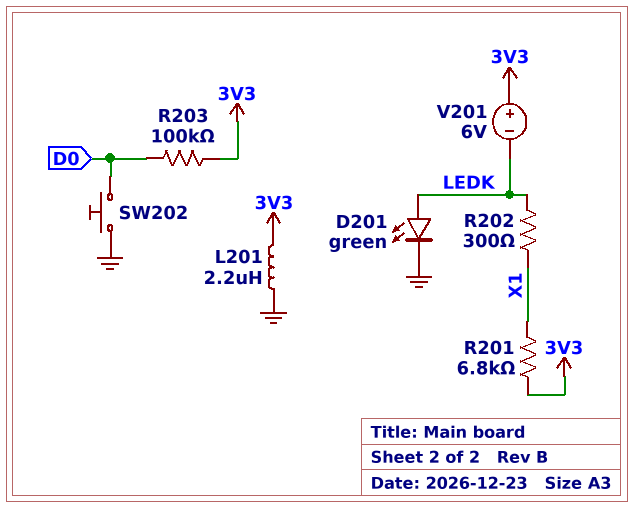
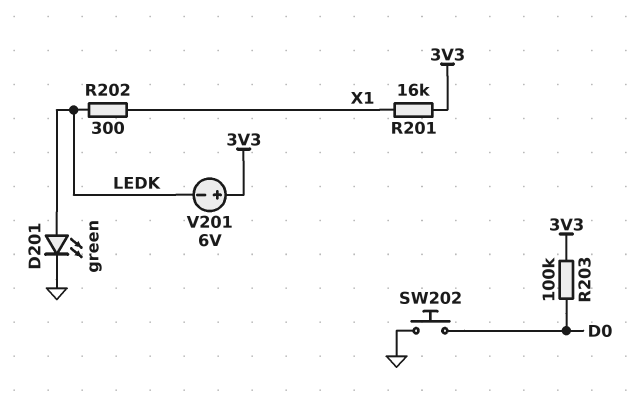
L201: 2.2uH (3V3, GND) -> none
R201: 6.8k (3V3, X1) -> 16k (3V3, X1)

